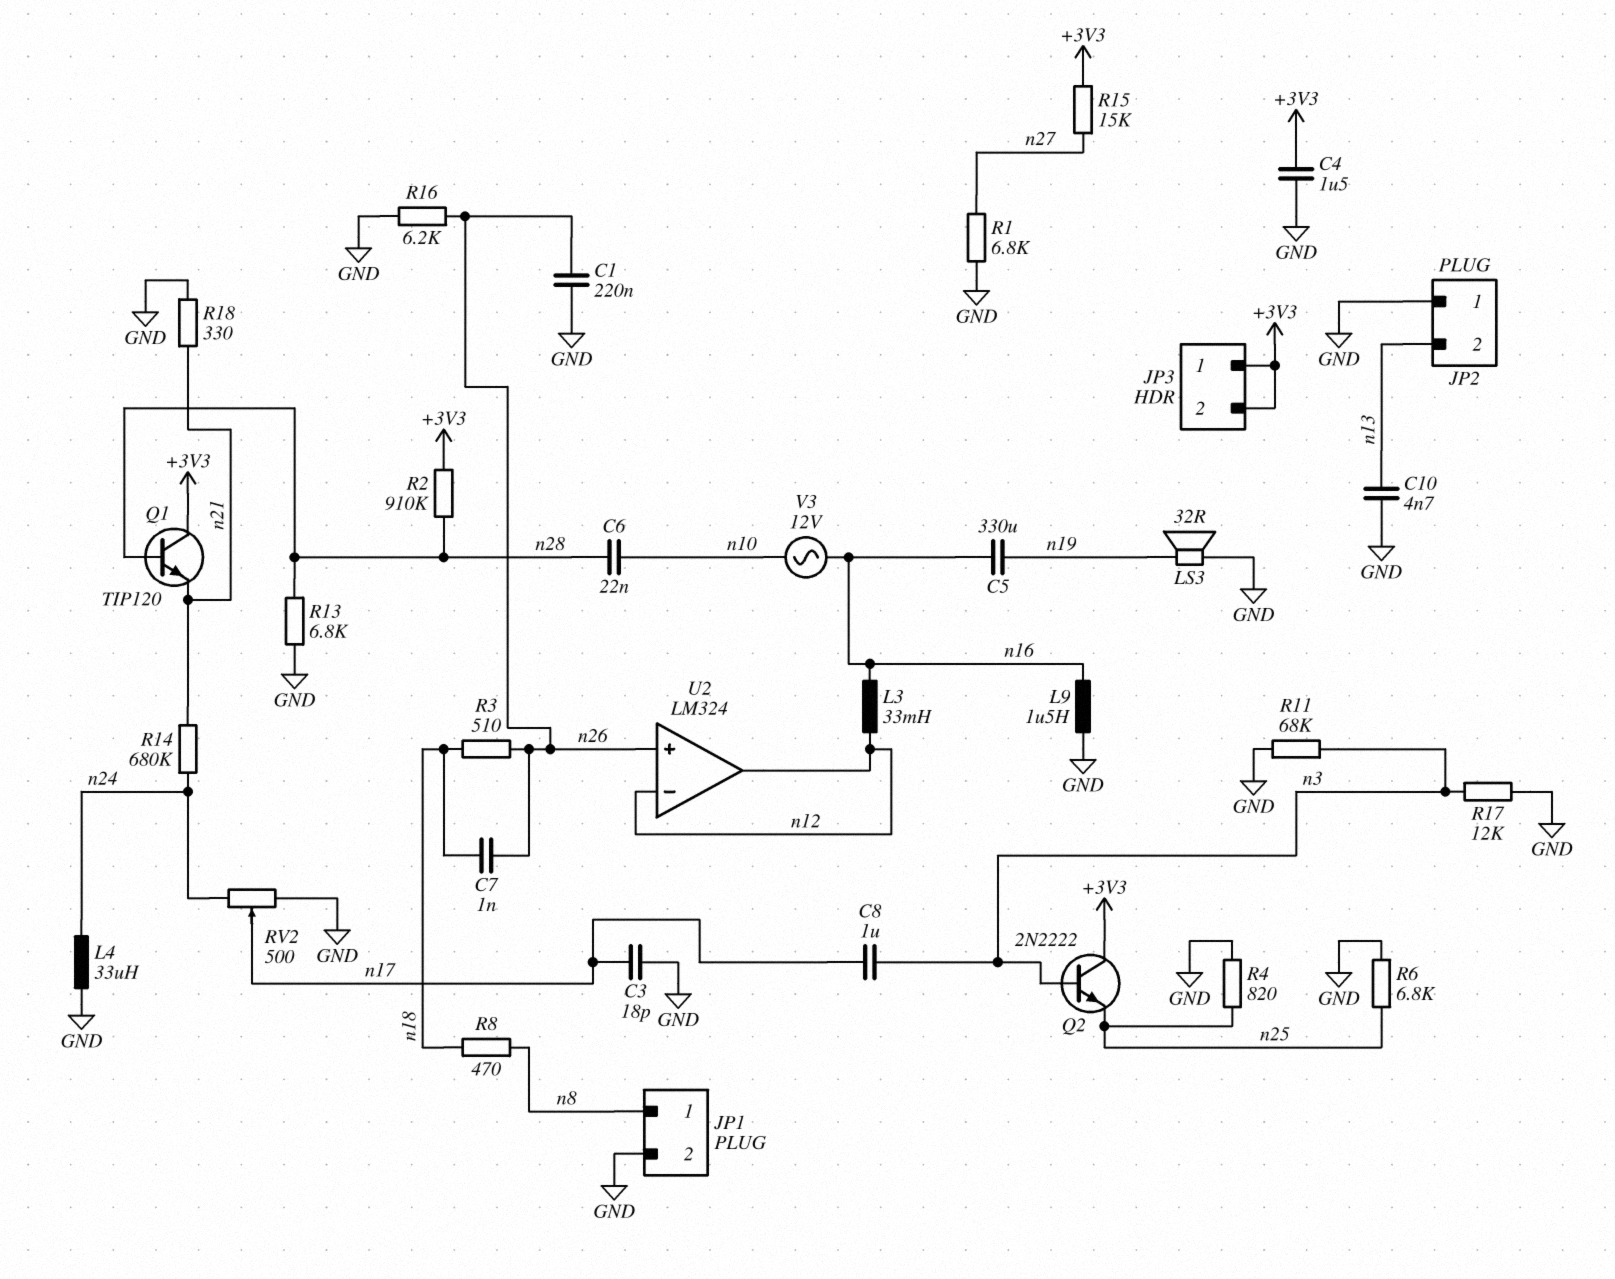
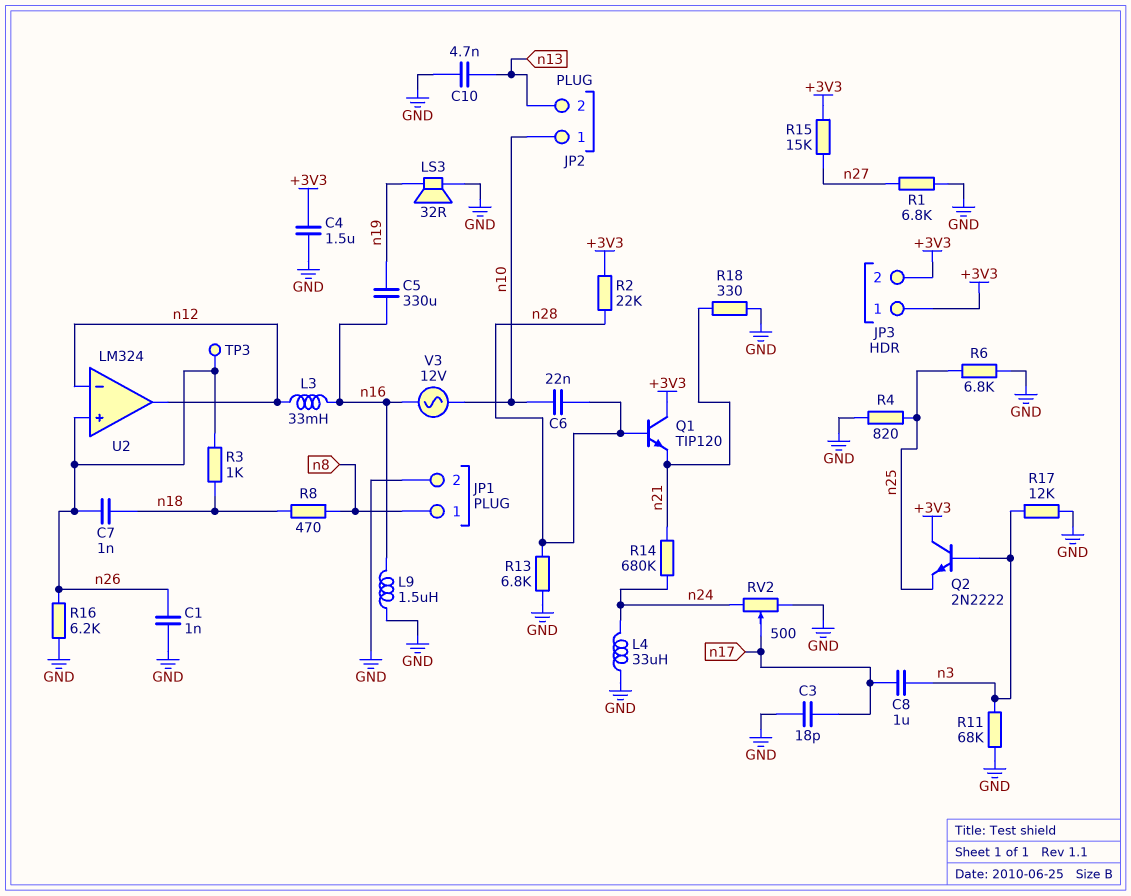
C1: 220nF (GND, n26) -> 1nF (GND, n26)
JP2 pin 1: GND -> n10
R2: 910k (+3V3, n28) -> 22k (+3V3, n28)
R3: 510 (n18, n26) -> 1k (n18, n26)
TP3: none -> test point (n26)

